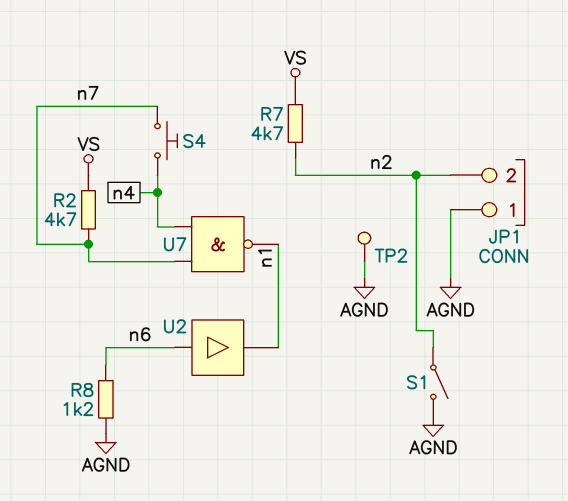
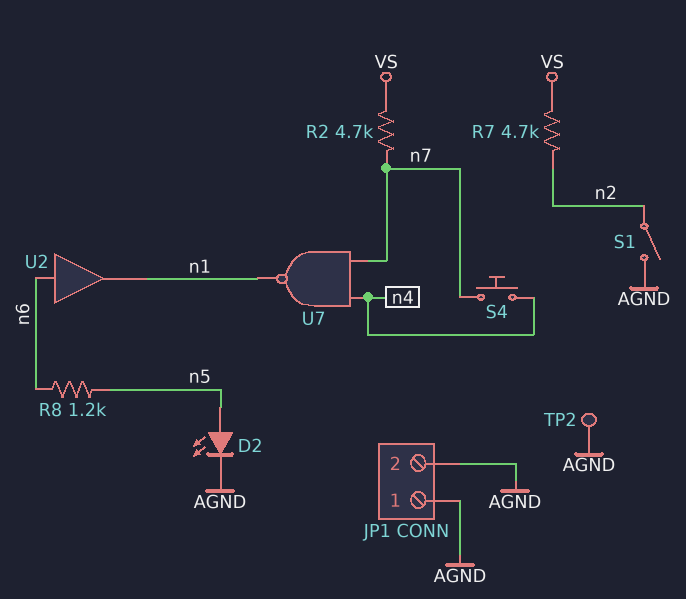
D2: none -> LED (A n5, K AGND)
JP1 pin 2: n2 -> AGND
R8: 1.2k (AGND, n6) -> 1.2k (n5, n6)

